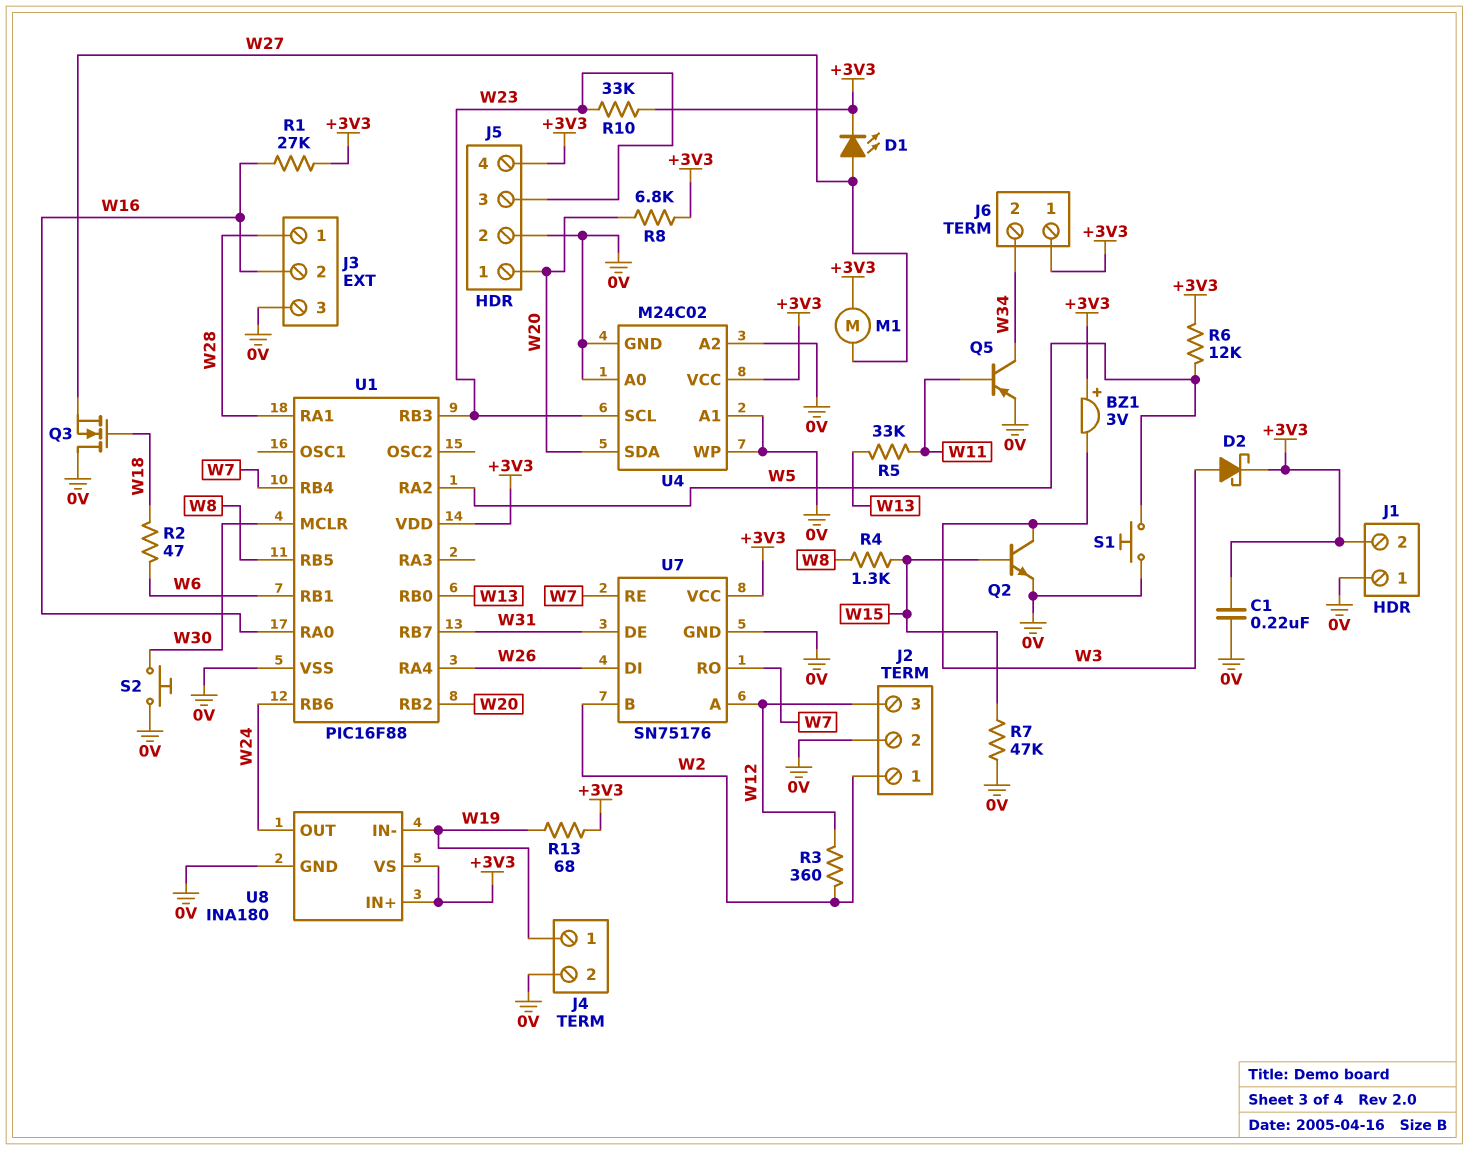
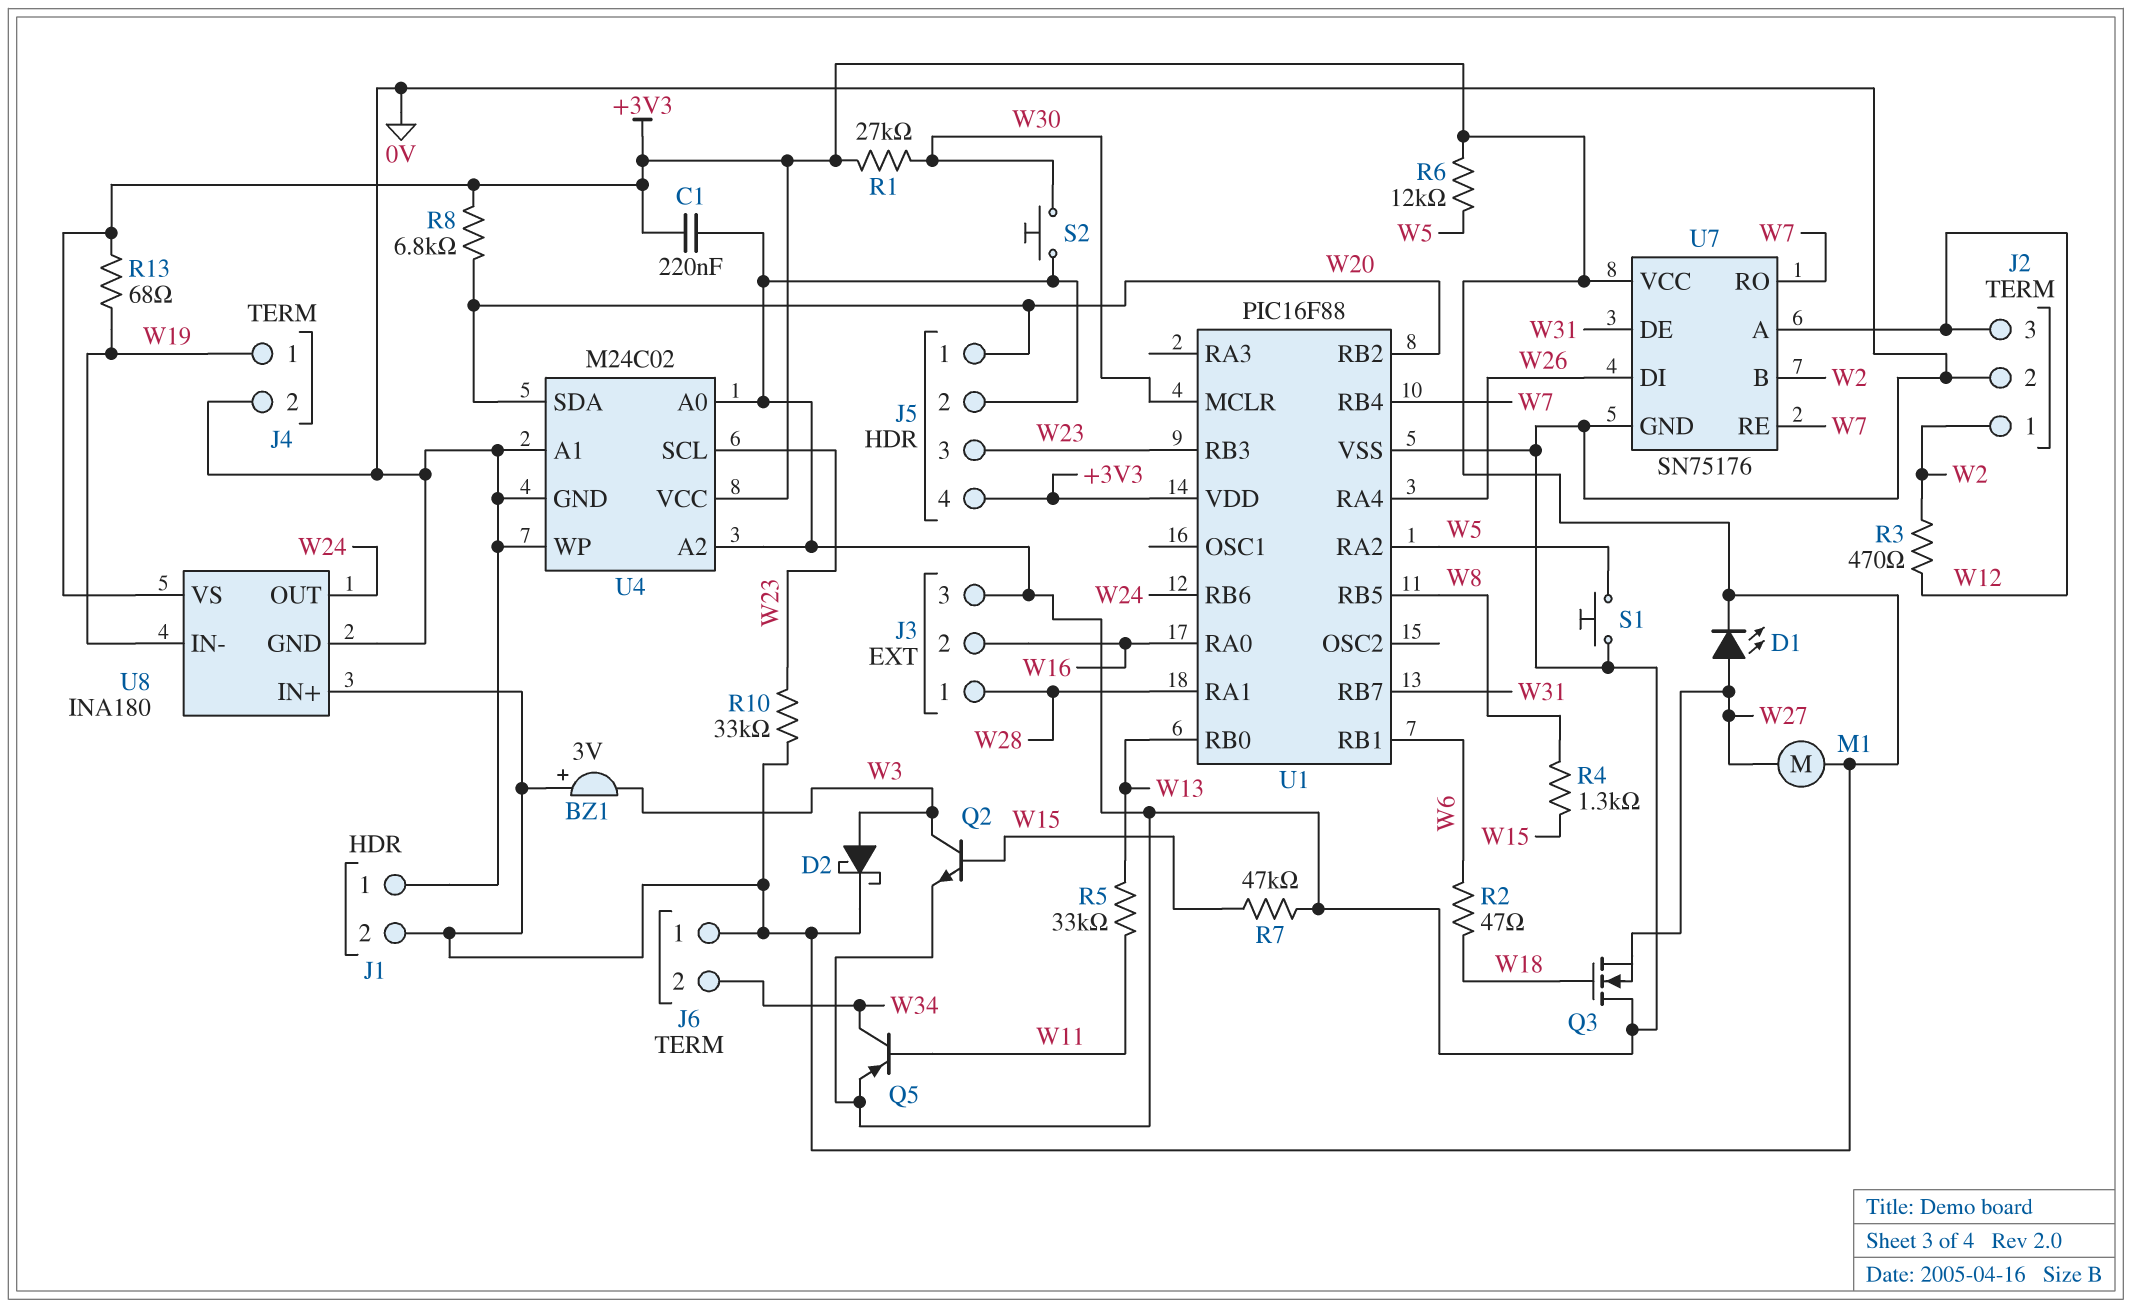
R1: 27k (+3V3, W16) -> 27k (+3V3, W30)
R3: 360 (W2, W12) -> 470 (W2, W12)

